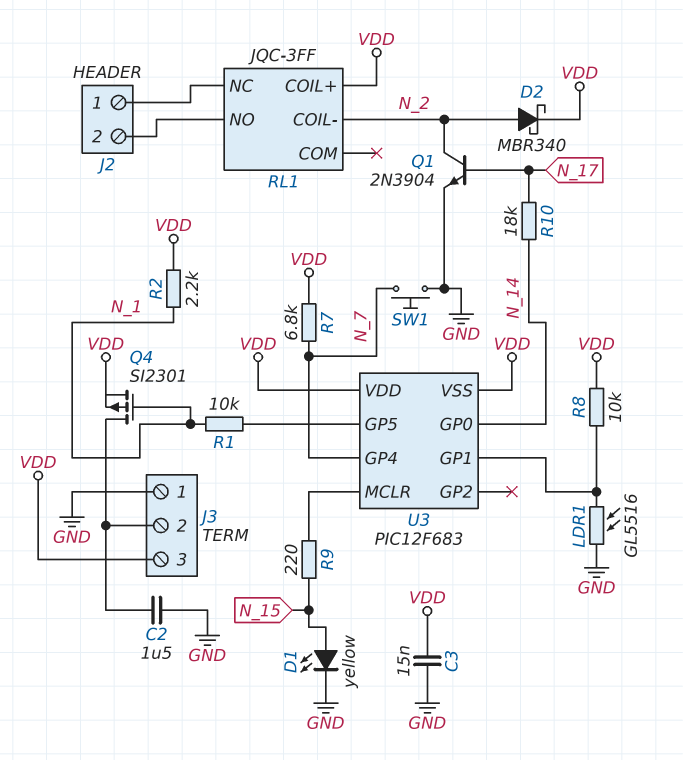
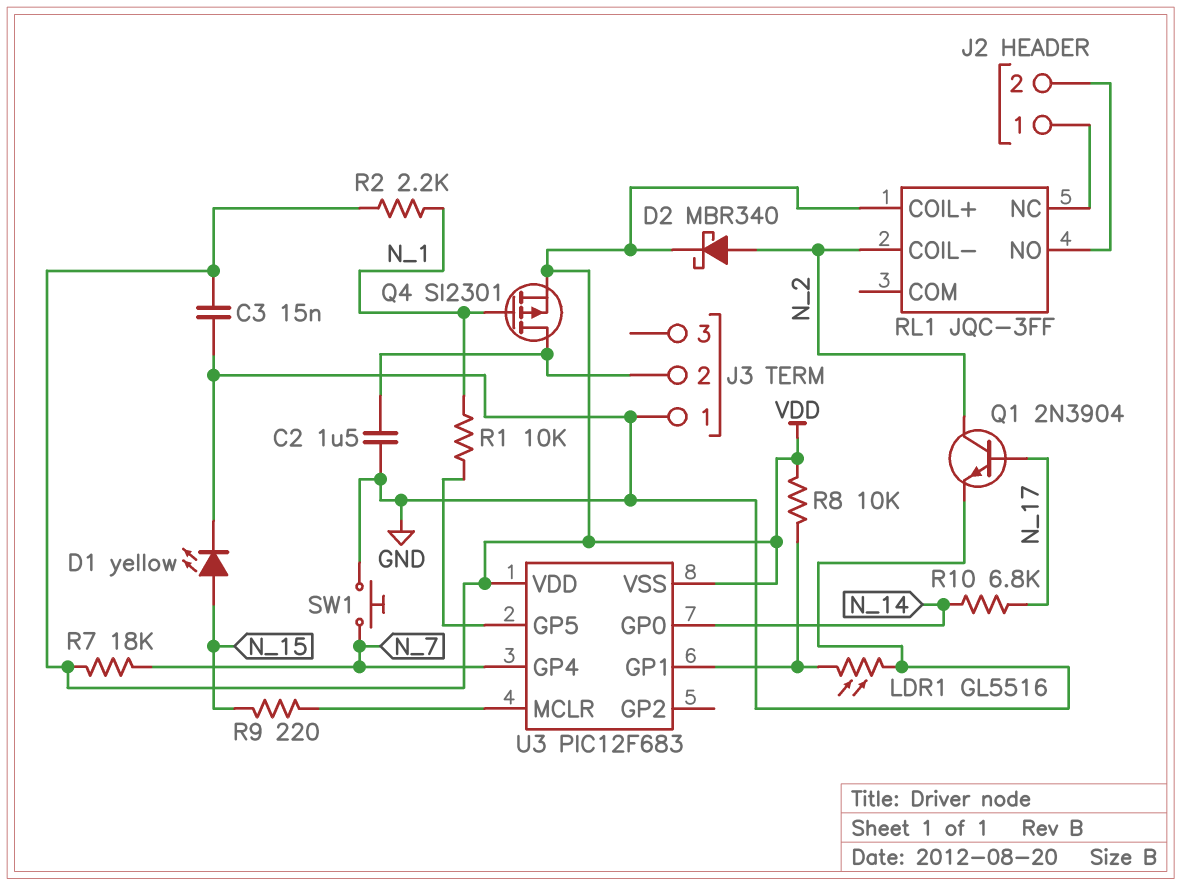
J3 pin 3: VDD -> none
R7: 6.8k (N_7, VDD) -> 18k (N_7, VDD)
R10: 18k (N_14, N_17) -> 6.8k (N_14, N_17)

